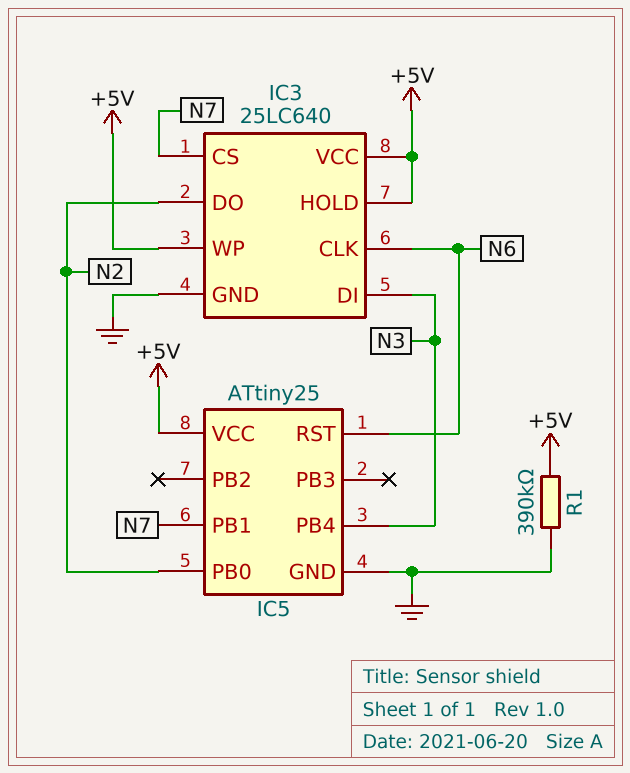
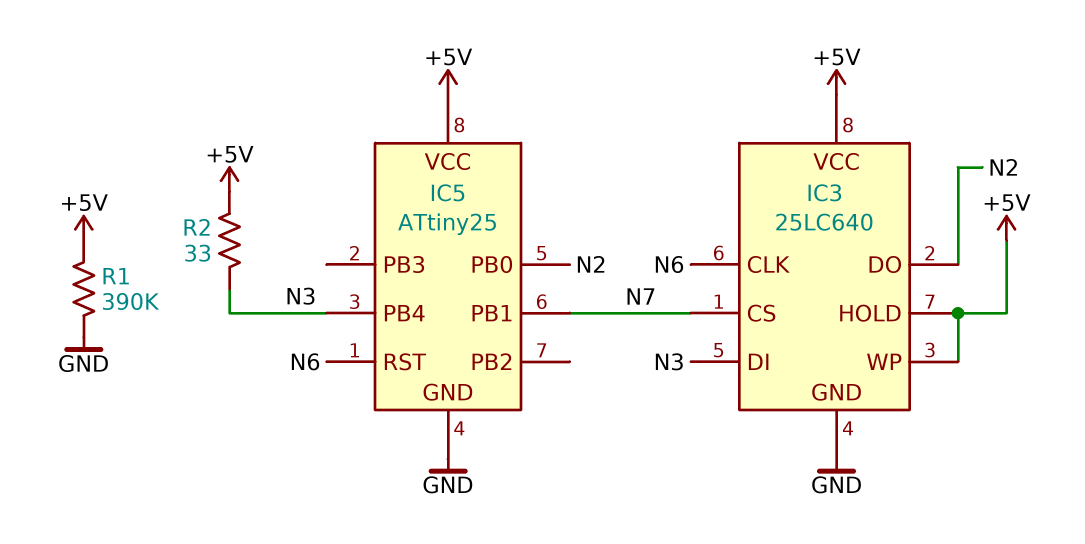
R2: none -> 33 (+5V, N3)

